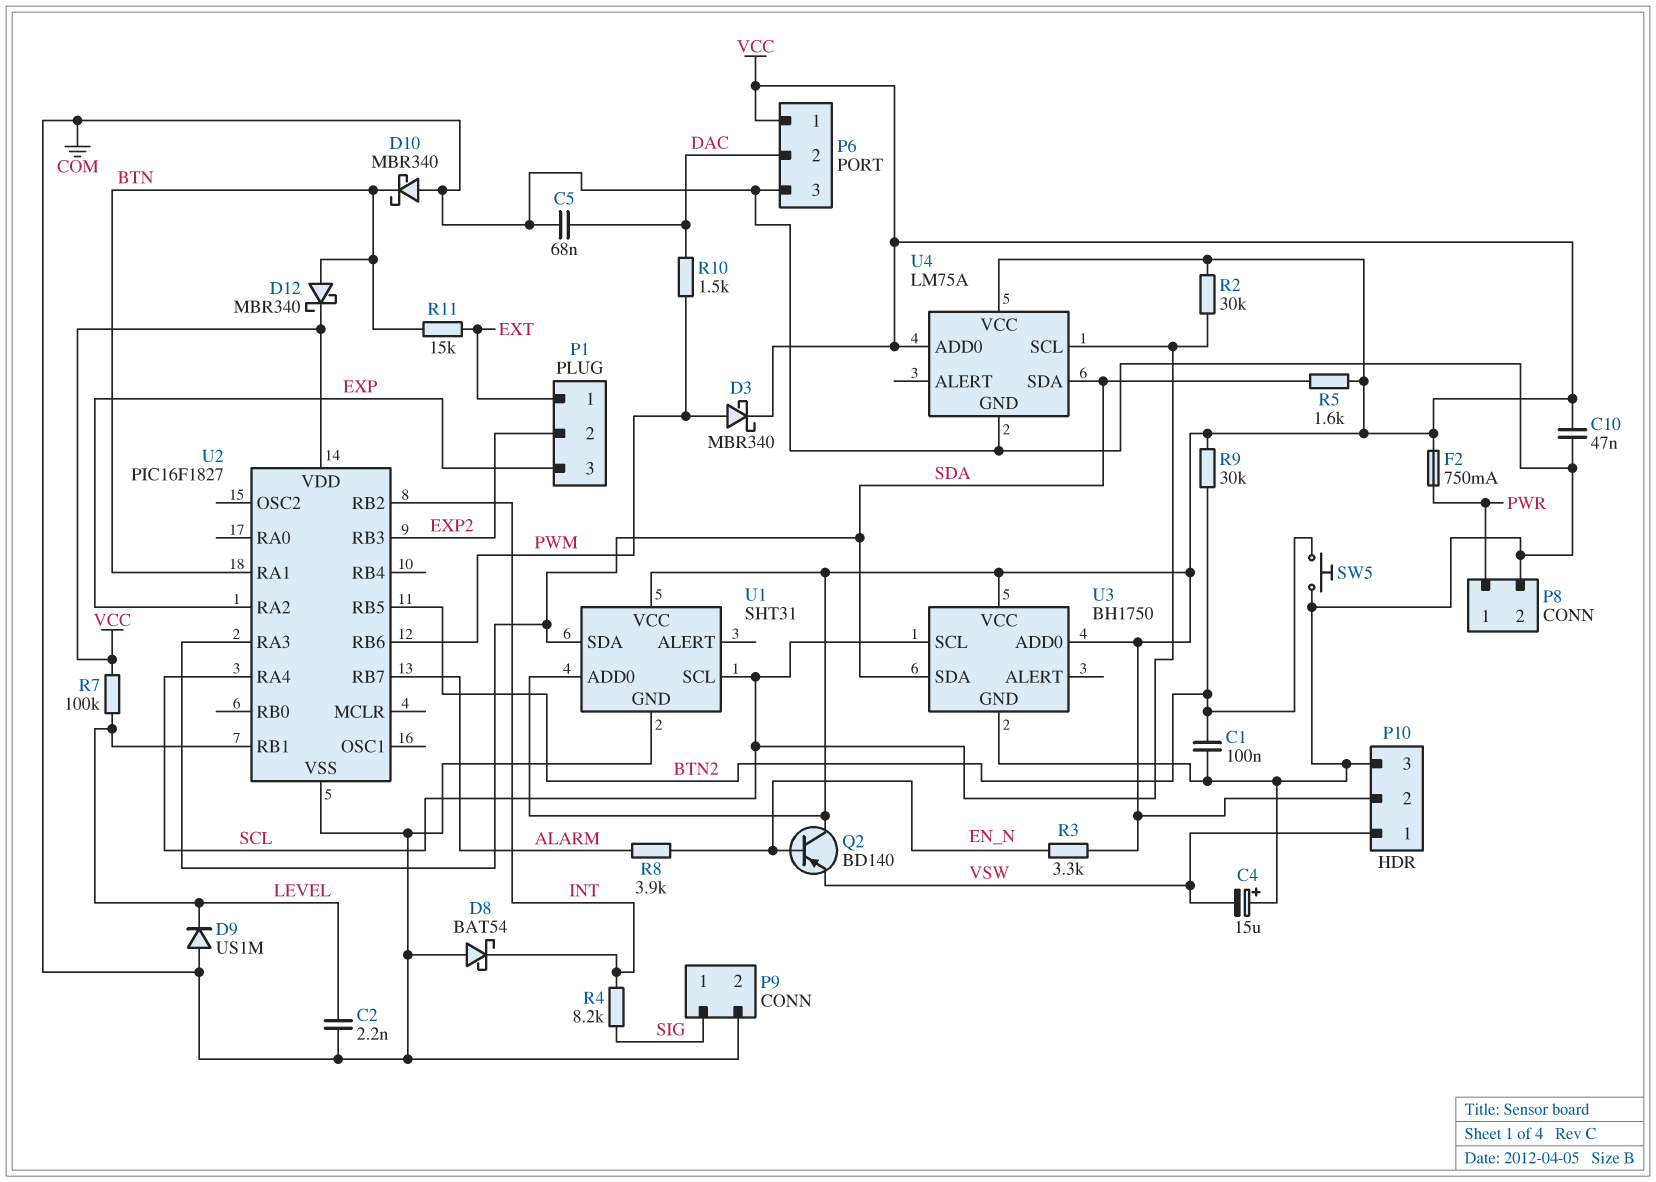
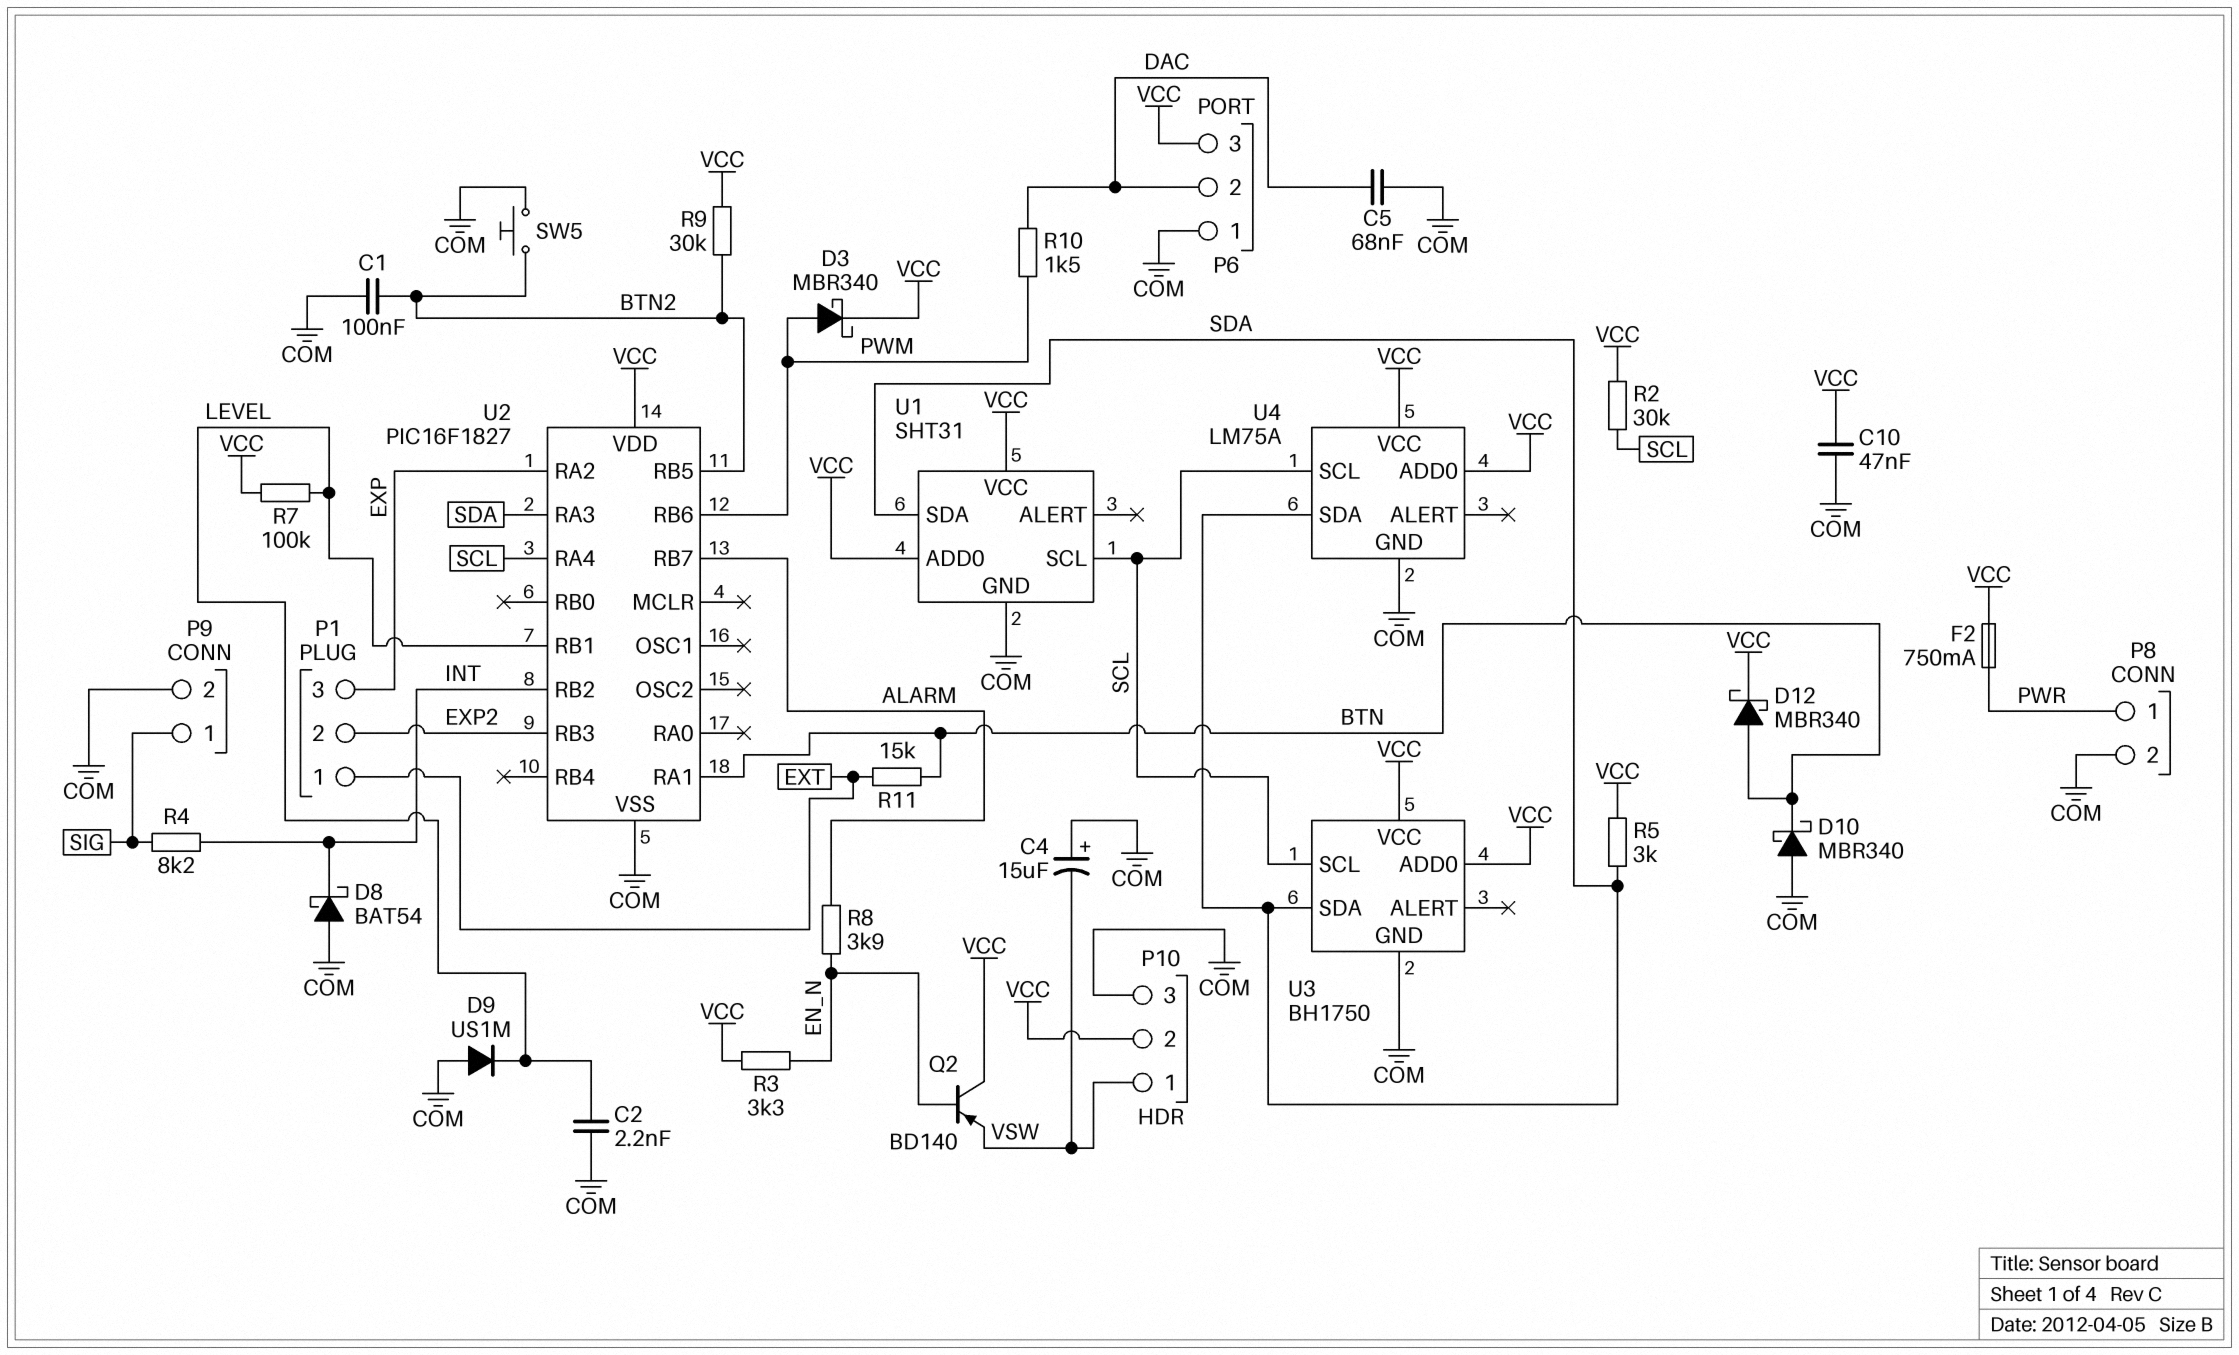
P6 pin 1: VCC -> COM
P6 pin 3: COM -> VCC
R5: 1.6k (SDA, VCC) -> 3k (SDA, VCC)

